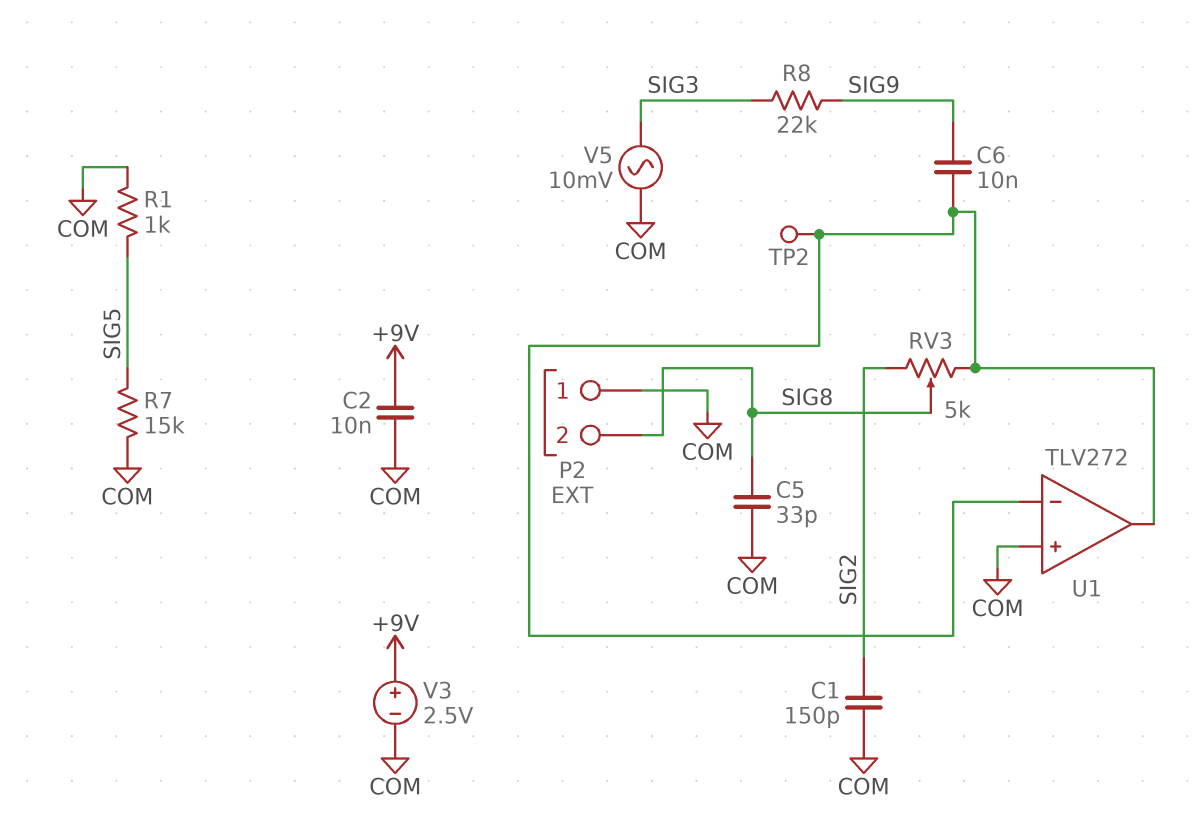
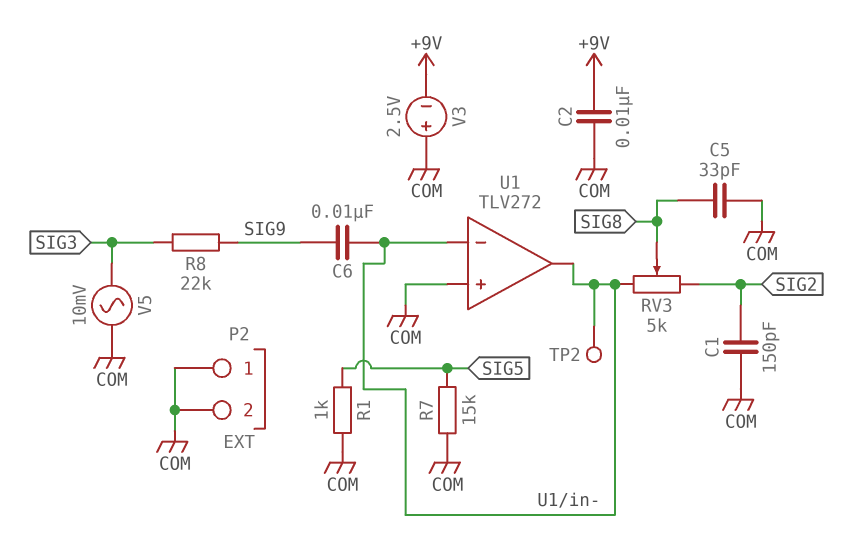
P2 pin 2: SIG8 -> COM
V3: 2.5V (plus +9V, minus COM) -> 2.5V (plus COM, minus +9V)

